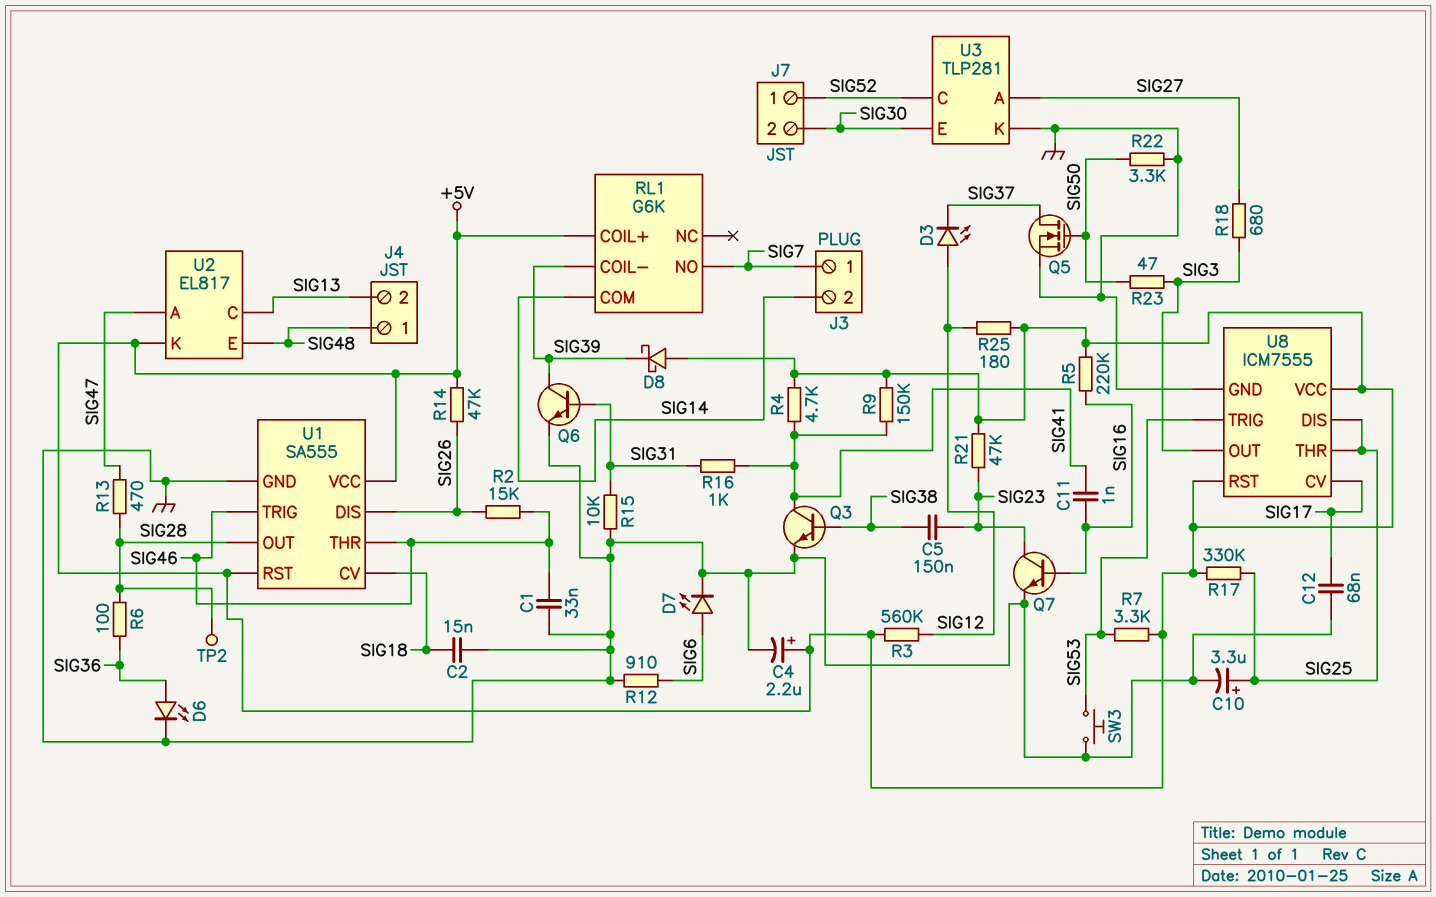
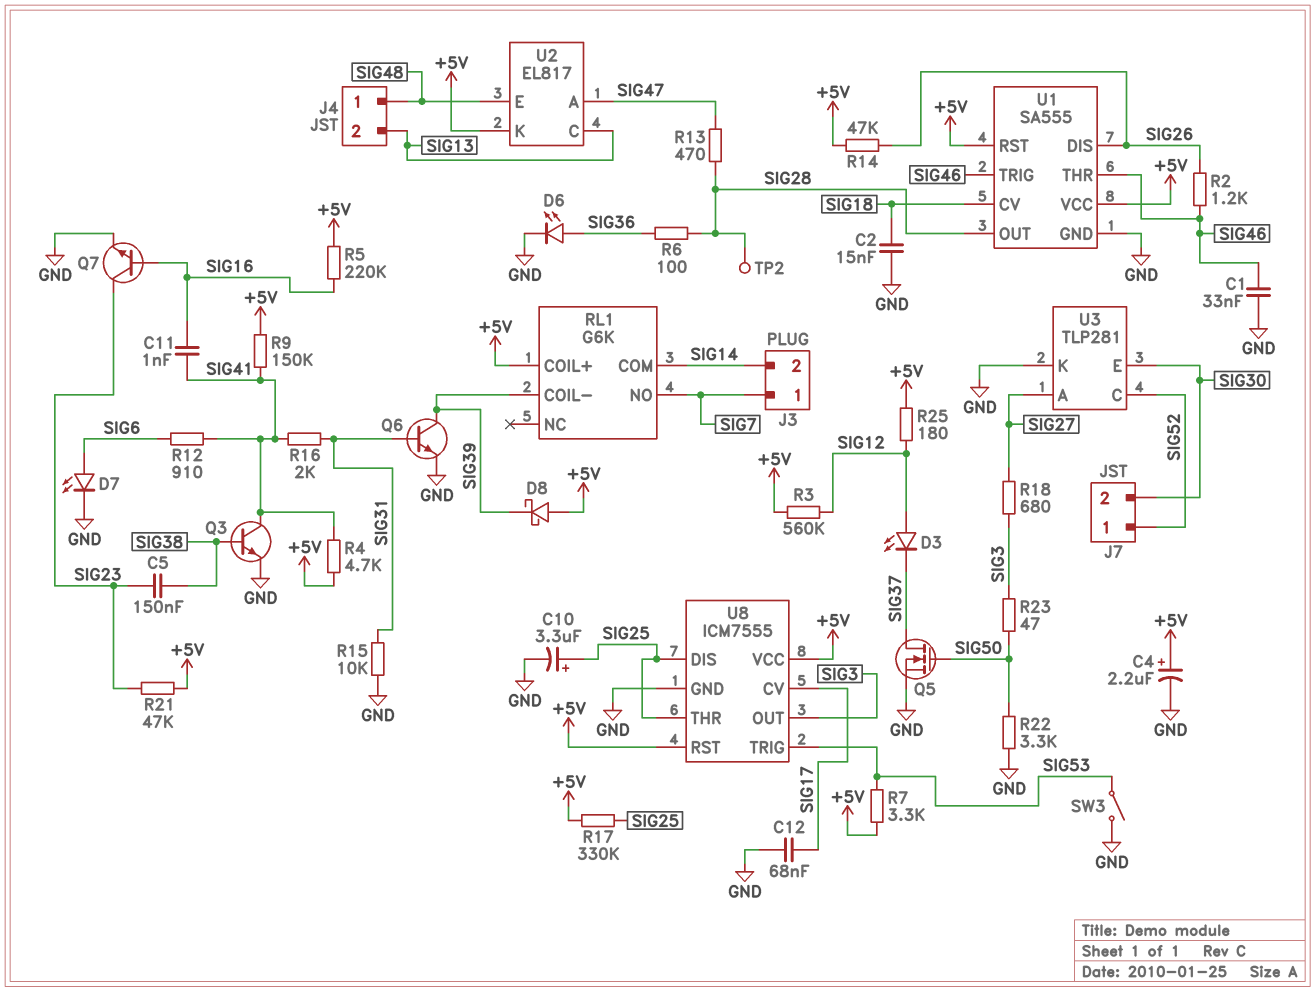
R2: 15k (SIG26, SIG46) -> 1.2k (SIG26, SIG46)
R12: 910 (GND, SIG6) -> 910 (SIG6, SIG41)
R16: 1k (SIG31, SIG41) -> 2k (SIG31, SIG41)
SW3: button (GND, SIG53) -> switch (GND, SIG53)

